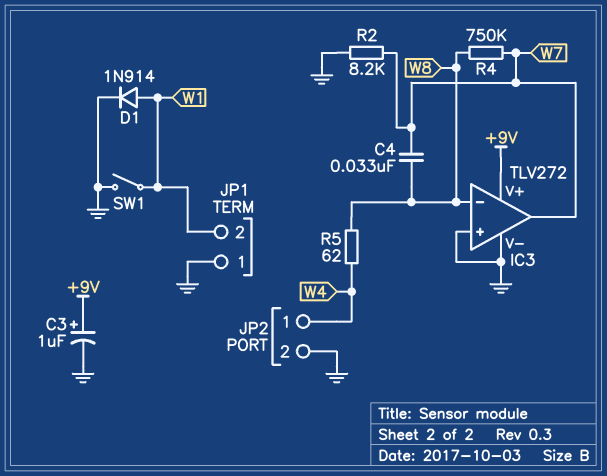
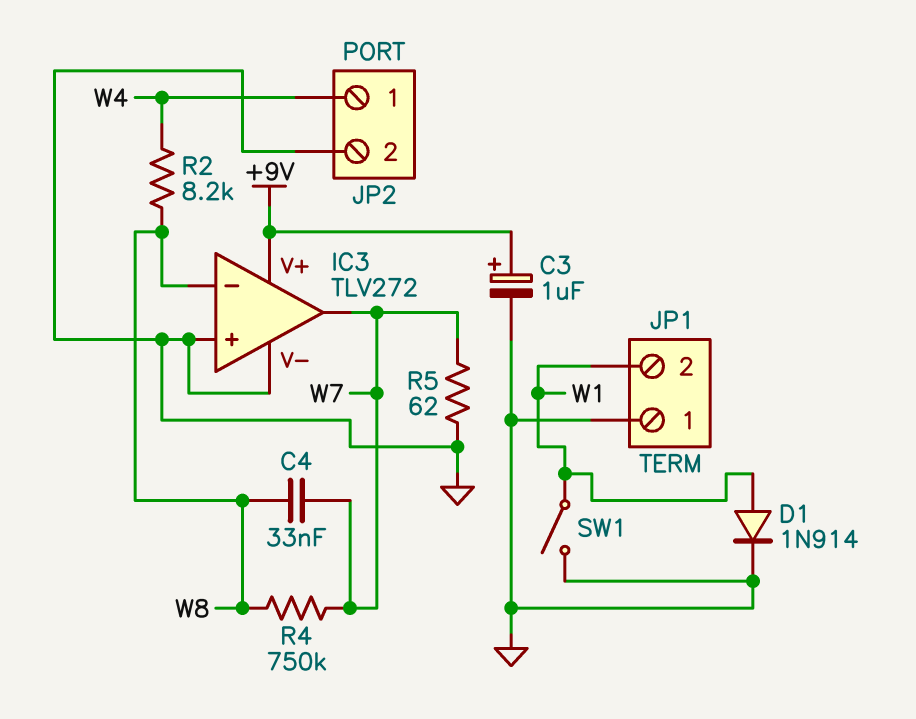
R2: 8.2k (GND, W7) -> 8.2k (W4, W8)
R5: 62 (W4, W8) -> 62 (GND, W7)

